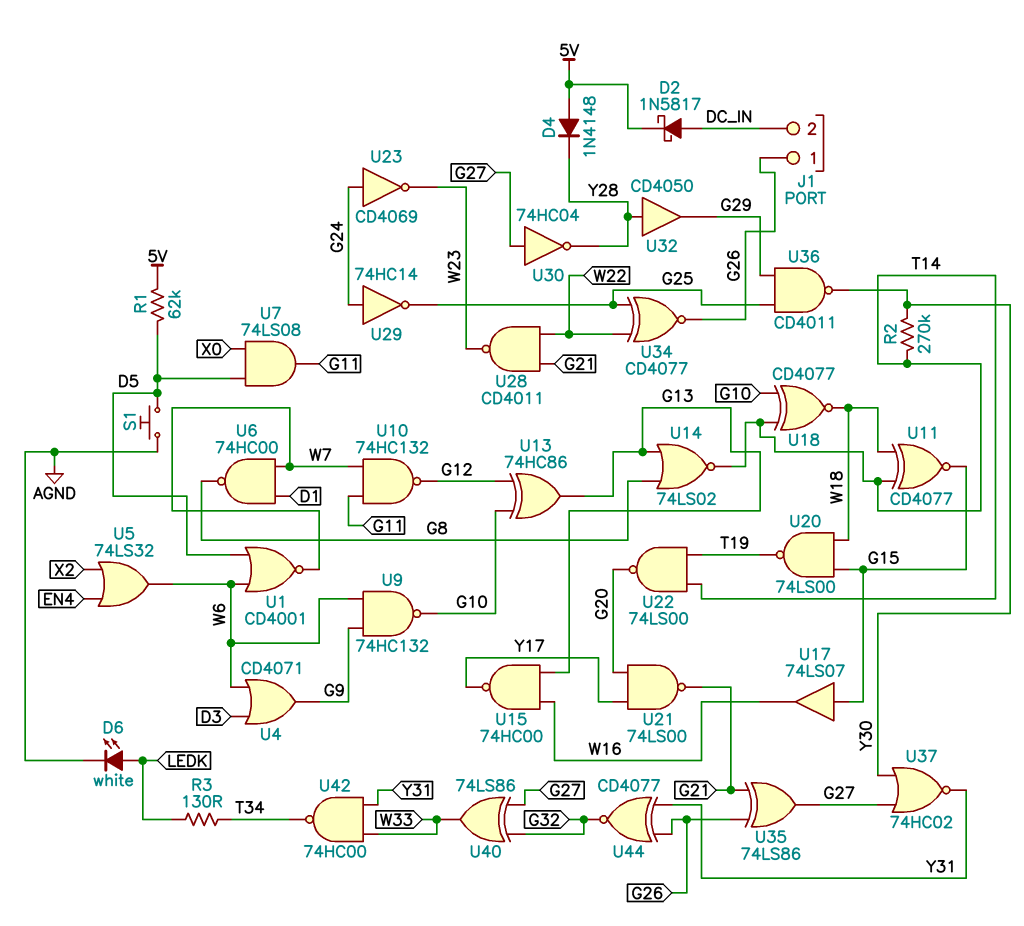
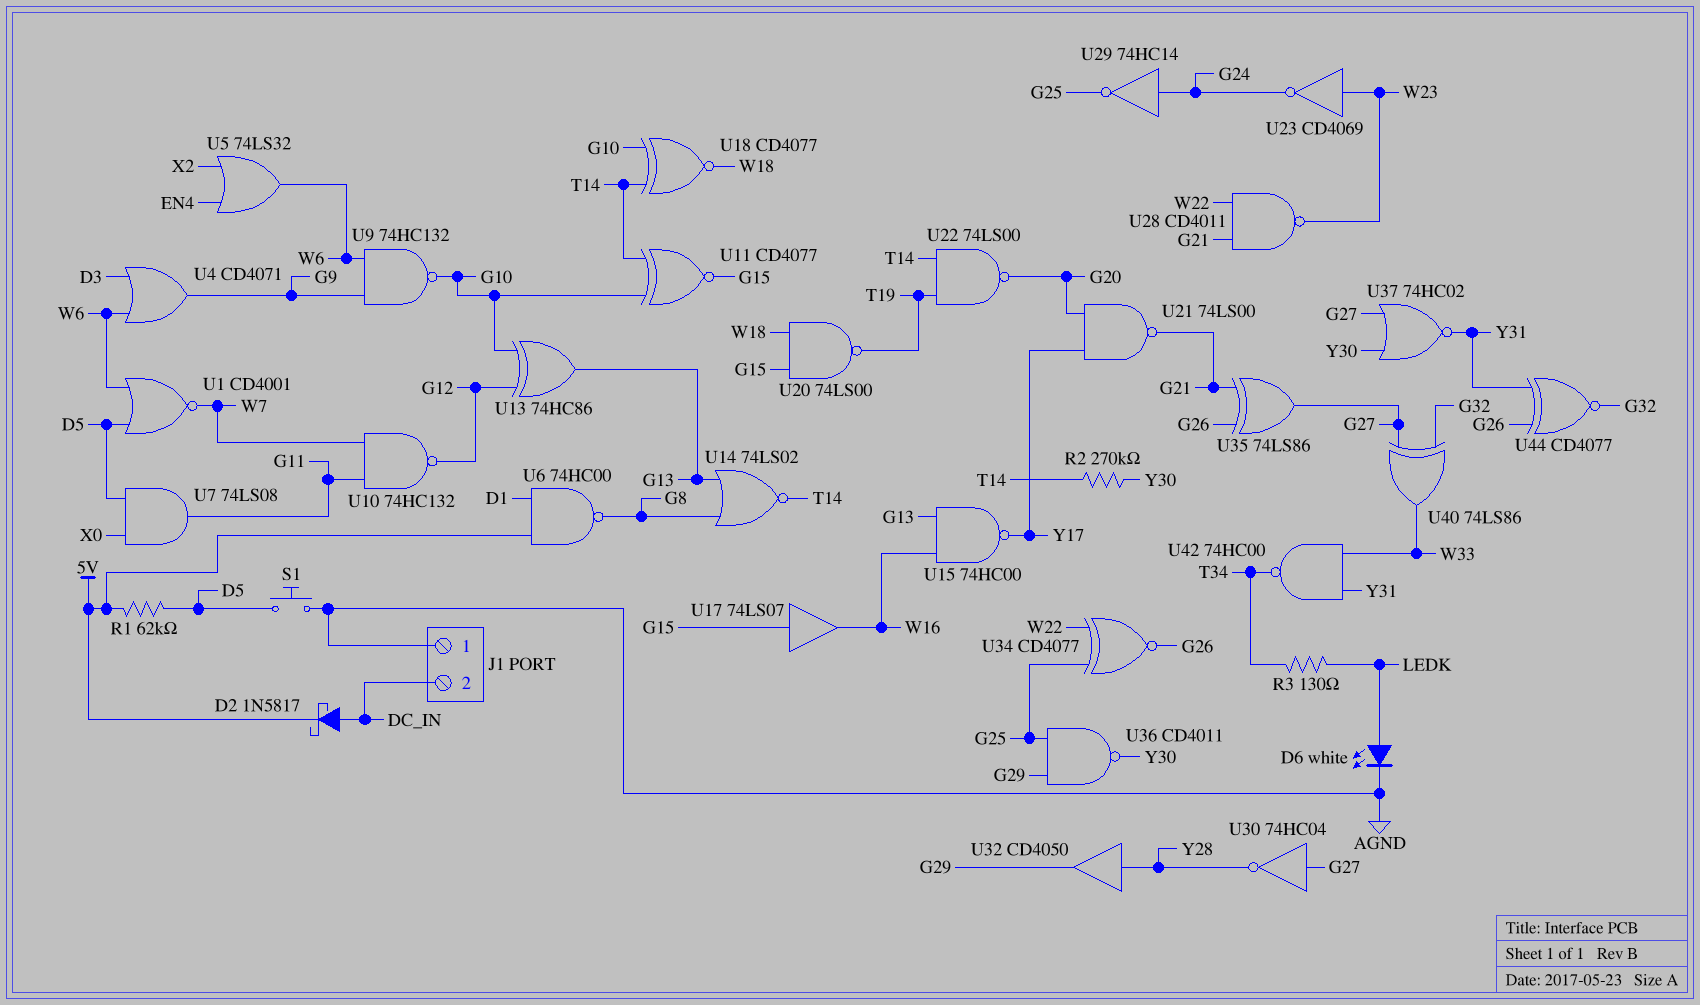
D4: diode 1N4148 (A 5V, K Y28) -> none
J1 pin 1: G26 -> AGND
U6: NAND 74HC00 (in D1, in W7, out G8) -> NAND 74HC00 (in 5V, in D1, out G8)
U11: XNOR CD4077 (in T14, in W18, out G15) -> XNOR CD4077 (in G10, in T14, out G15)
U23: NOT CD4069 (in G24, out W23) -> NOT CD4069 (in W23, out G24)

